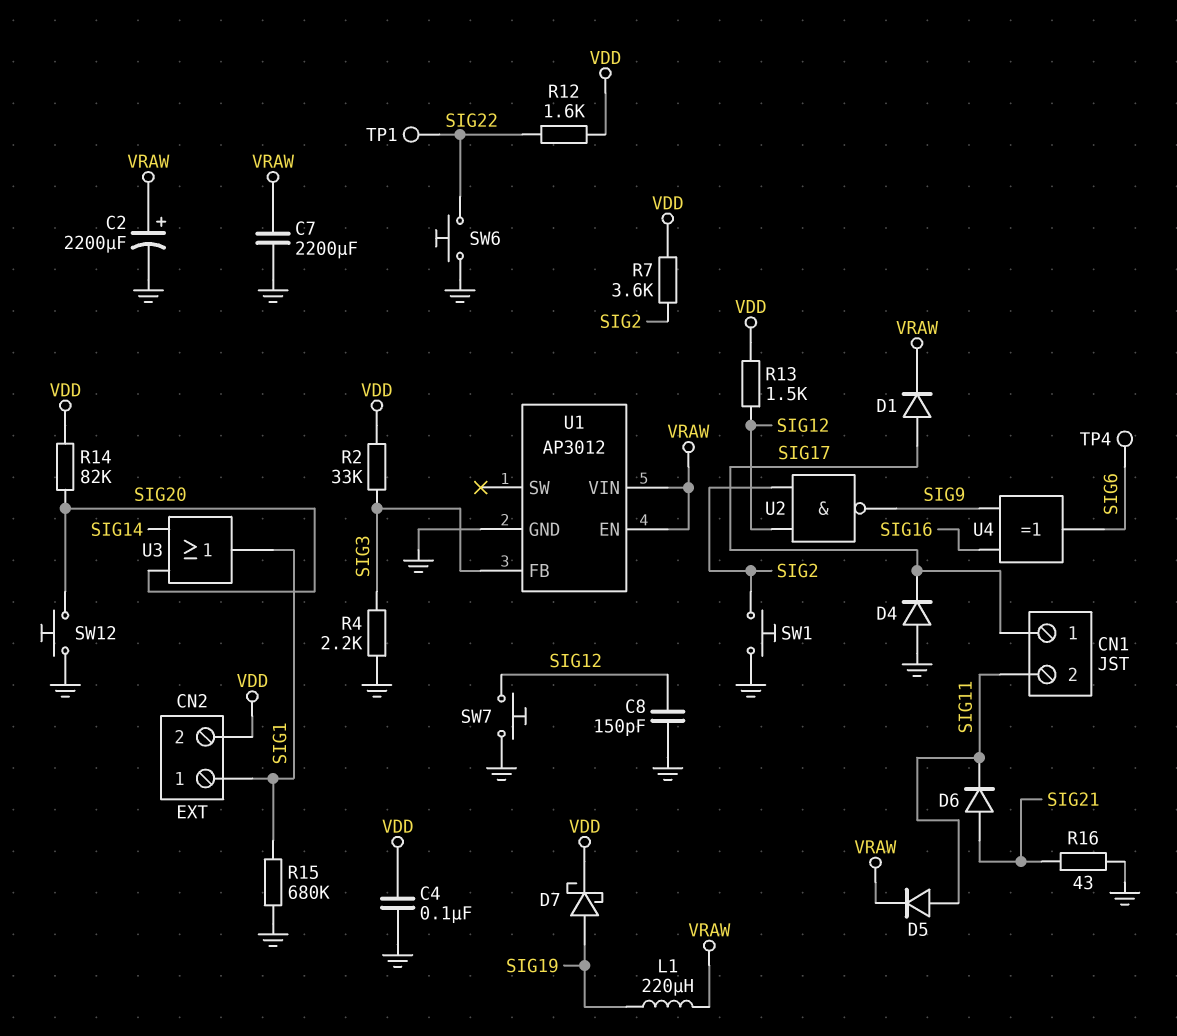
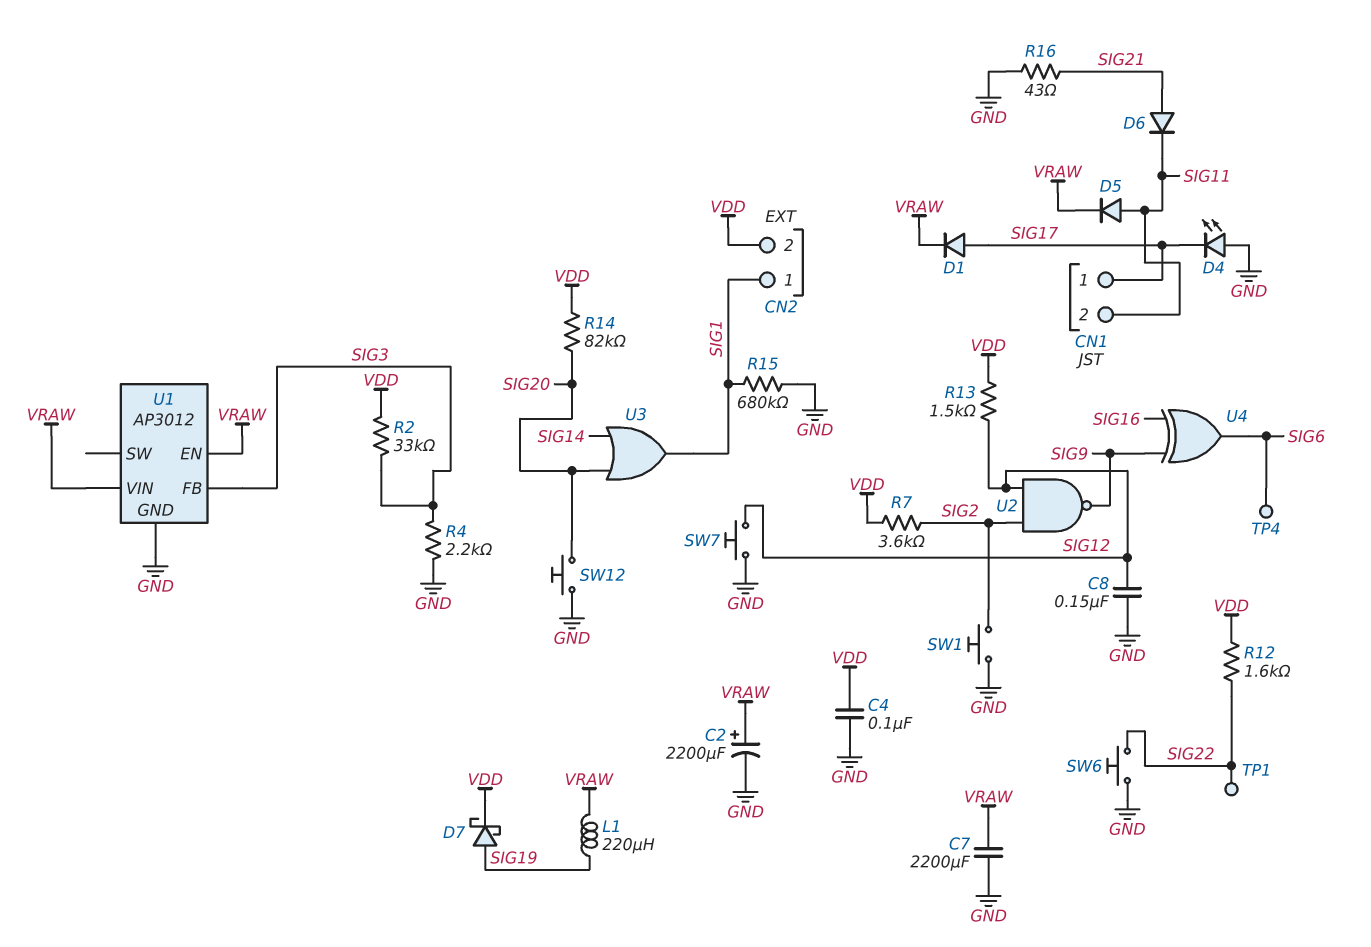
C8: 150pF (GND, SIG12) -> 150nF (GND, SIG12)
D4: diode (A GND, K SIG17) -> LED (A GND, K SIG17)

